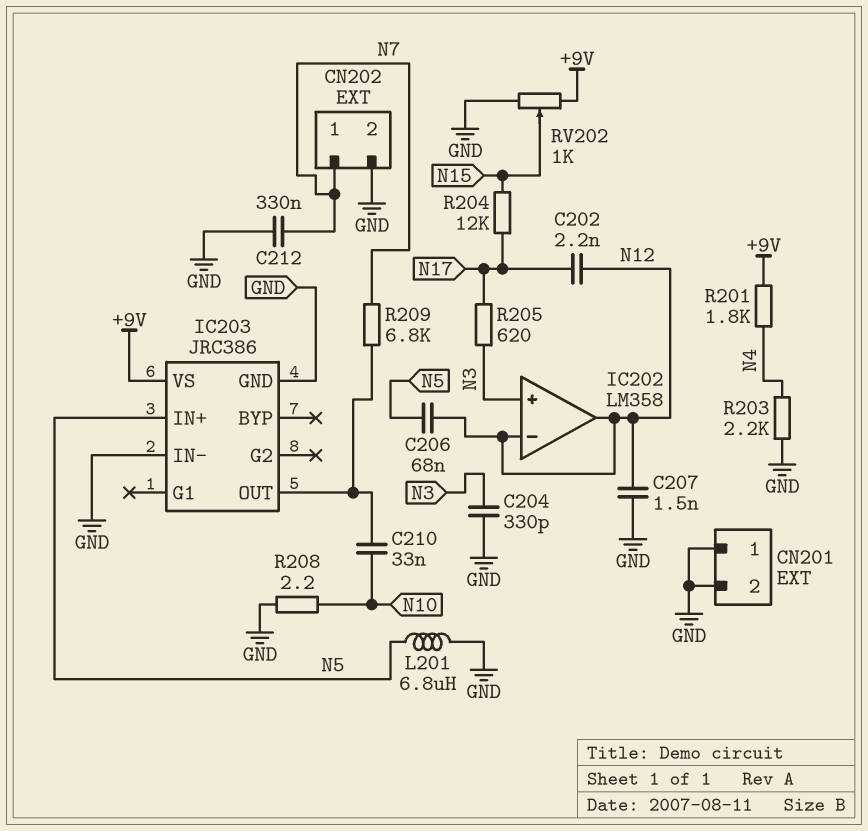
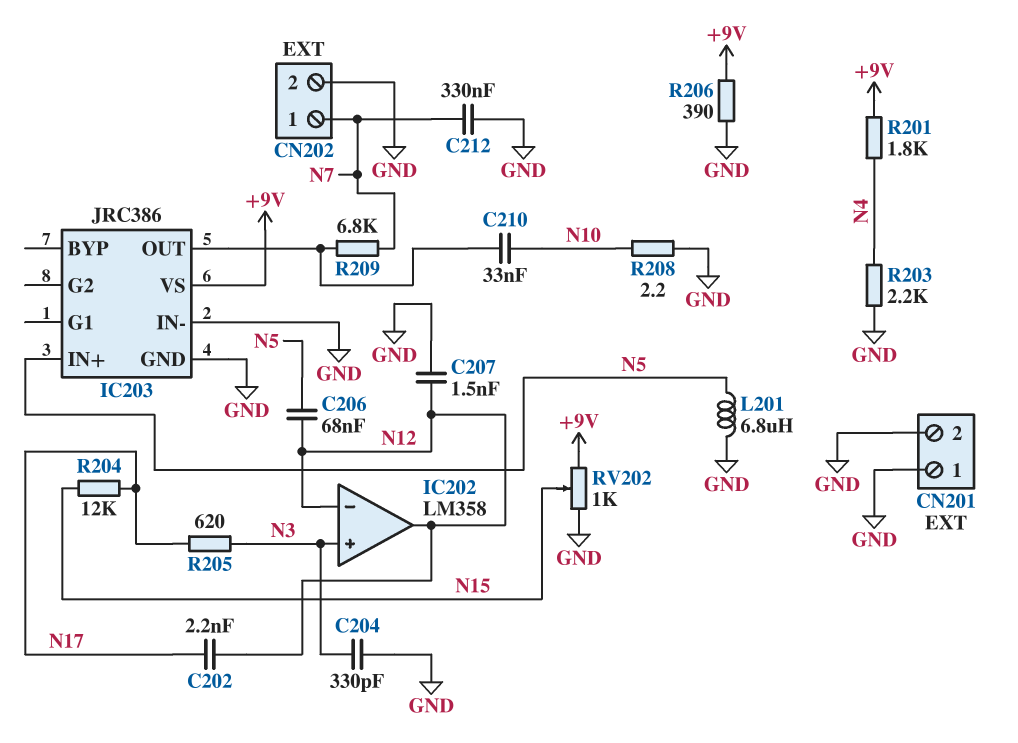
R206: none -> 390 (+9V, GND)

